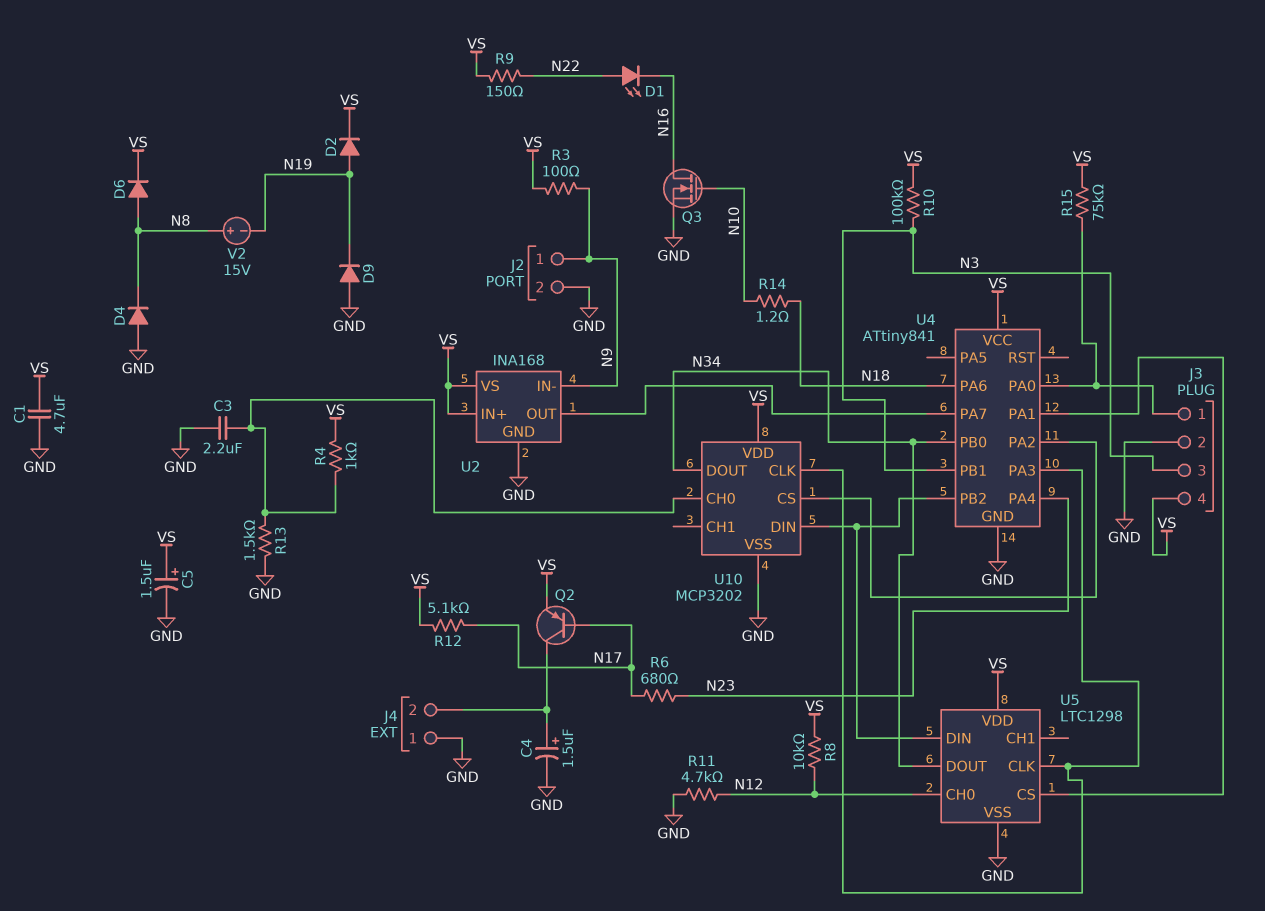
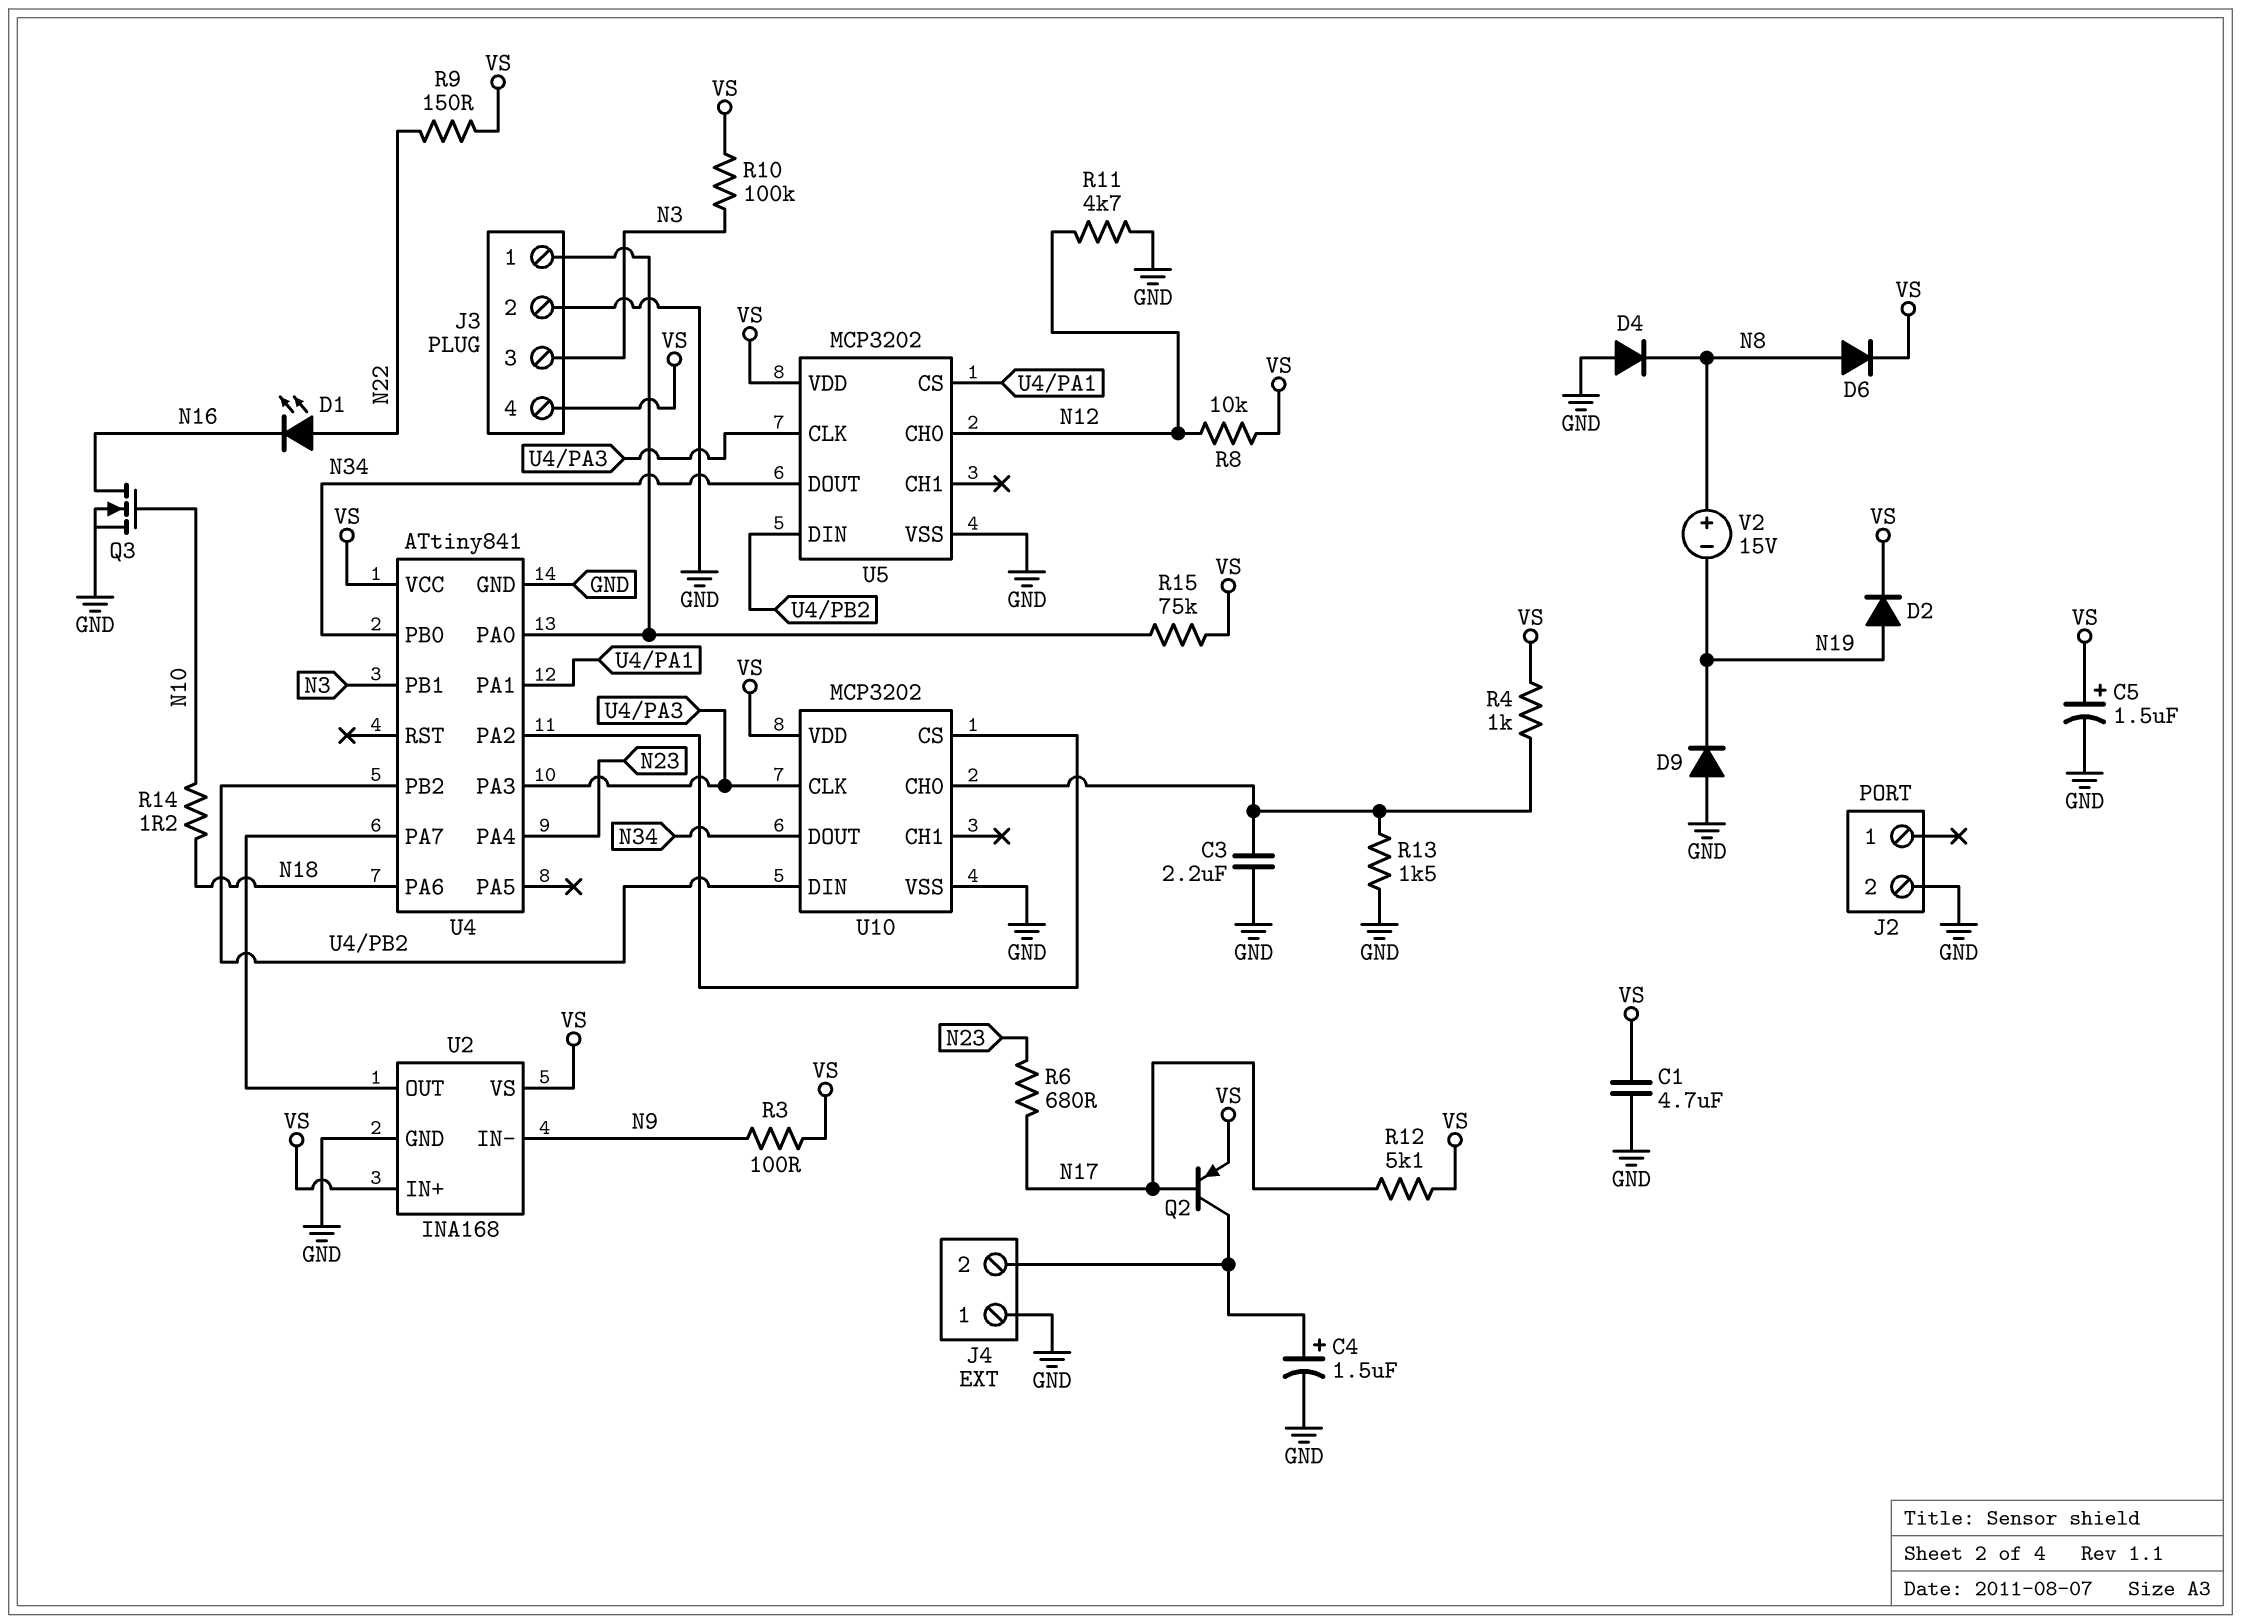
J2 pin 1: N9 -> none
U5: LTC1298 -> MCP3202

